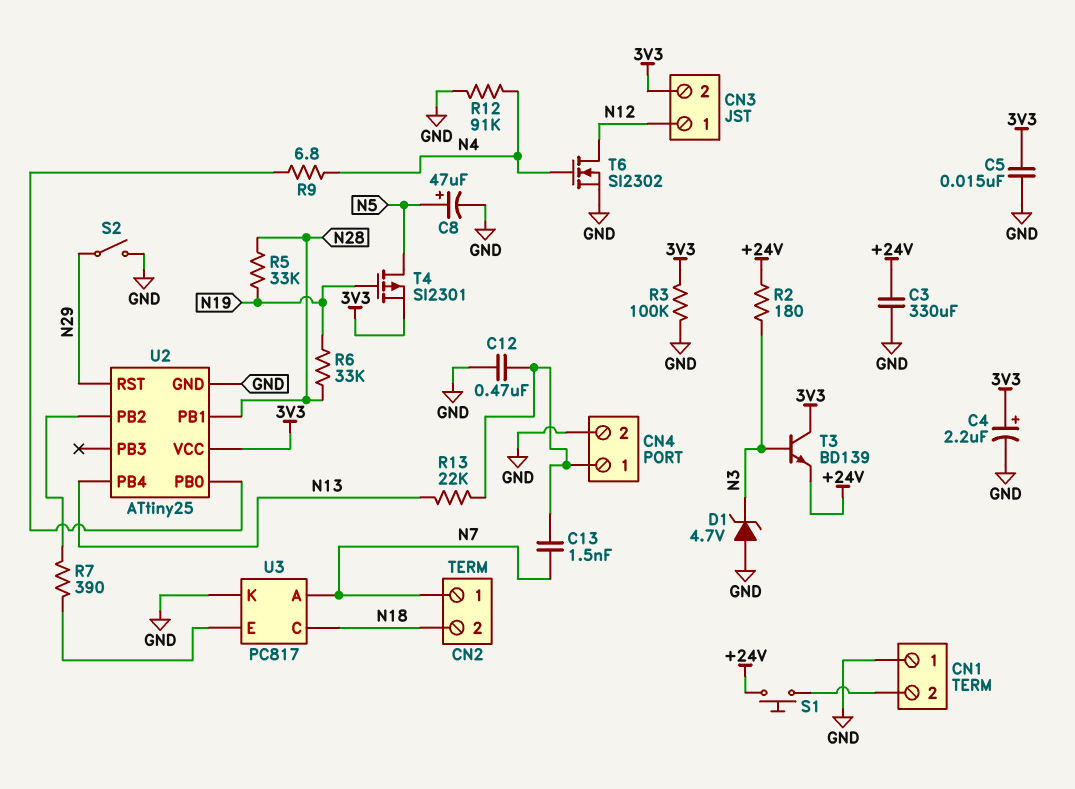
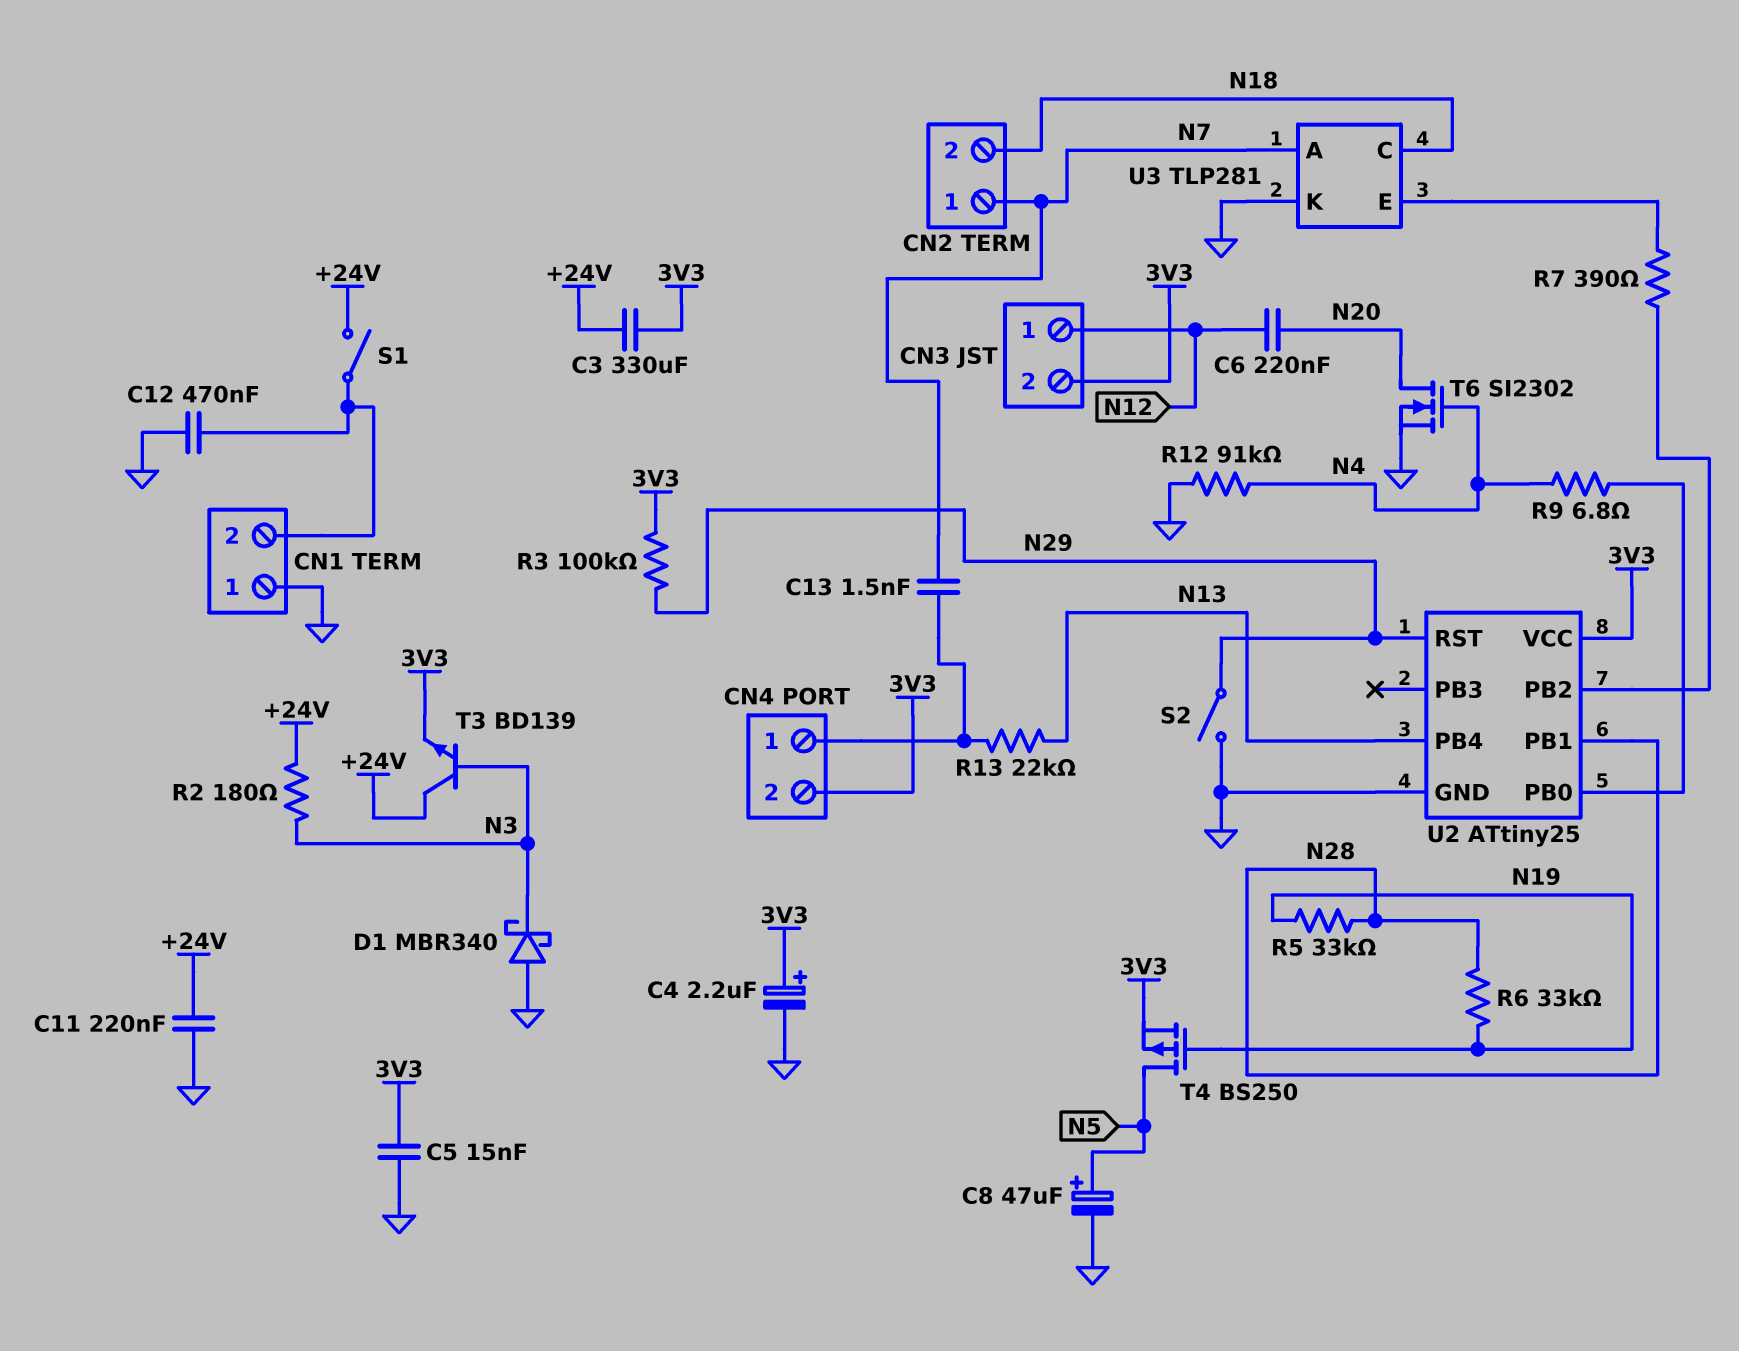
C3: 330uF (+24V, GND) -> 330uF (+24V, 3V3)
C6: none -> 220nF (N12, N20)
C11: none -> 220nF (+24V, GND)
C12: 470nF (CN4/1, GND) -> 470nF (CN1/2, GND)
CN4 pin 2: GND -> 3V3
D1: zener 4.7V (A GND, K N3) -> schottky MBR340 (A GND, K N3)
R3: 100k (3V3, GND) -> 100k (3V3, N29)
S1: button (+24V, CN1/2) -> switch (+24V, CN1/2)
T3: NPN BD139 (B N3, C 3V3, E +24V) -> NPN BD139 (B N3, C +24V, E 3V3)
T4: PMOS SI2301 (G N19, D N5, S 3V3) -> PMOS BS250 (G N19, D N5, S 3V3)
T6: NMOS SI2302 (G N4, D N12, S GND) -> NMOS SI2302 (G N4, D N20, S GND)
U3: PC817 -> TLP281

